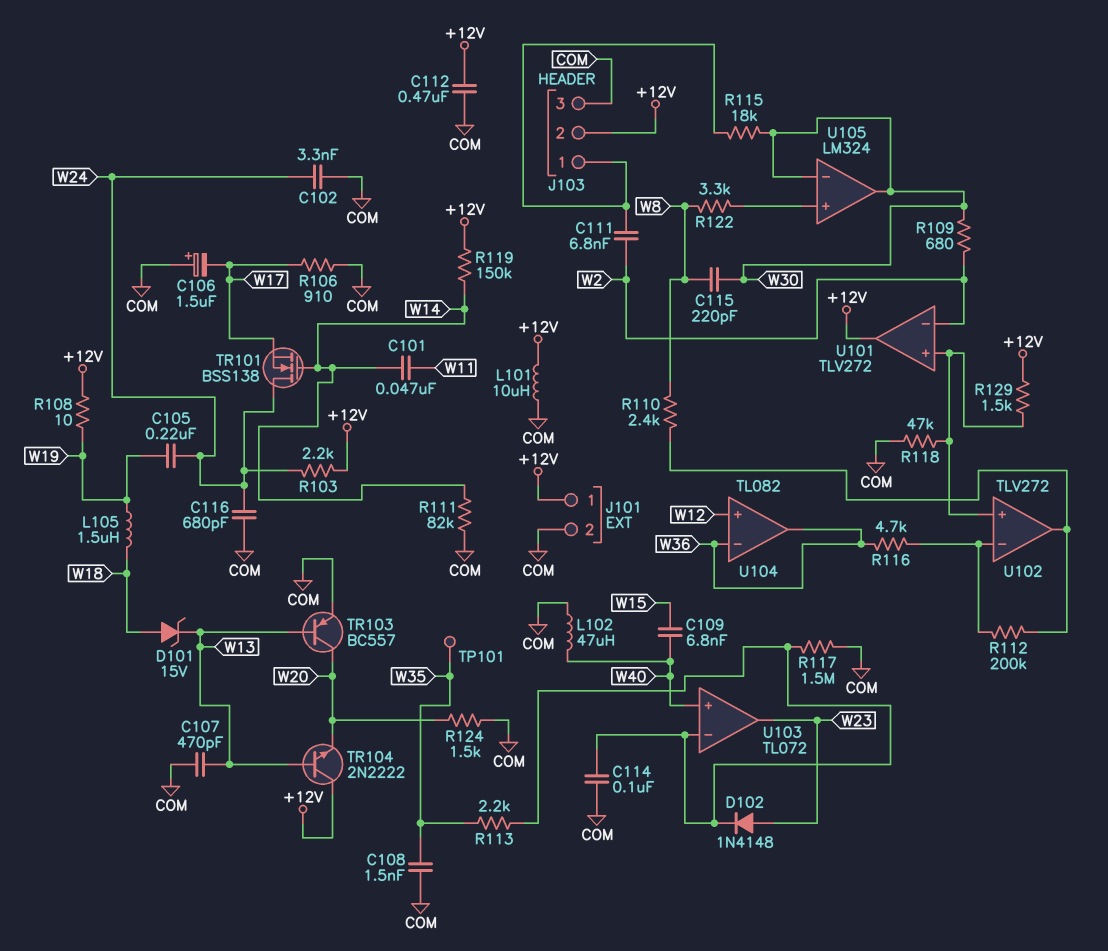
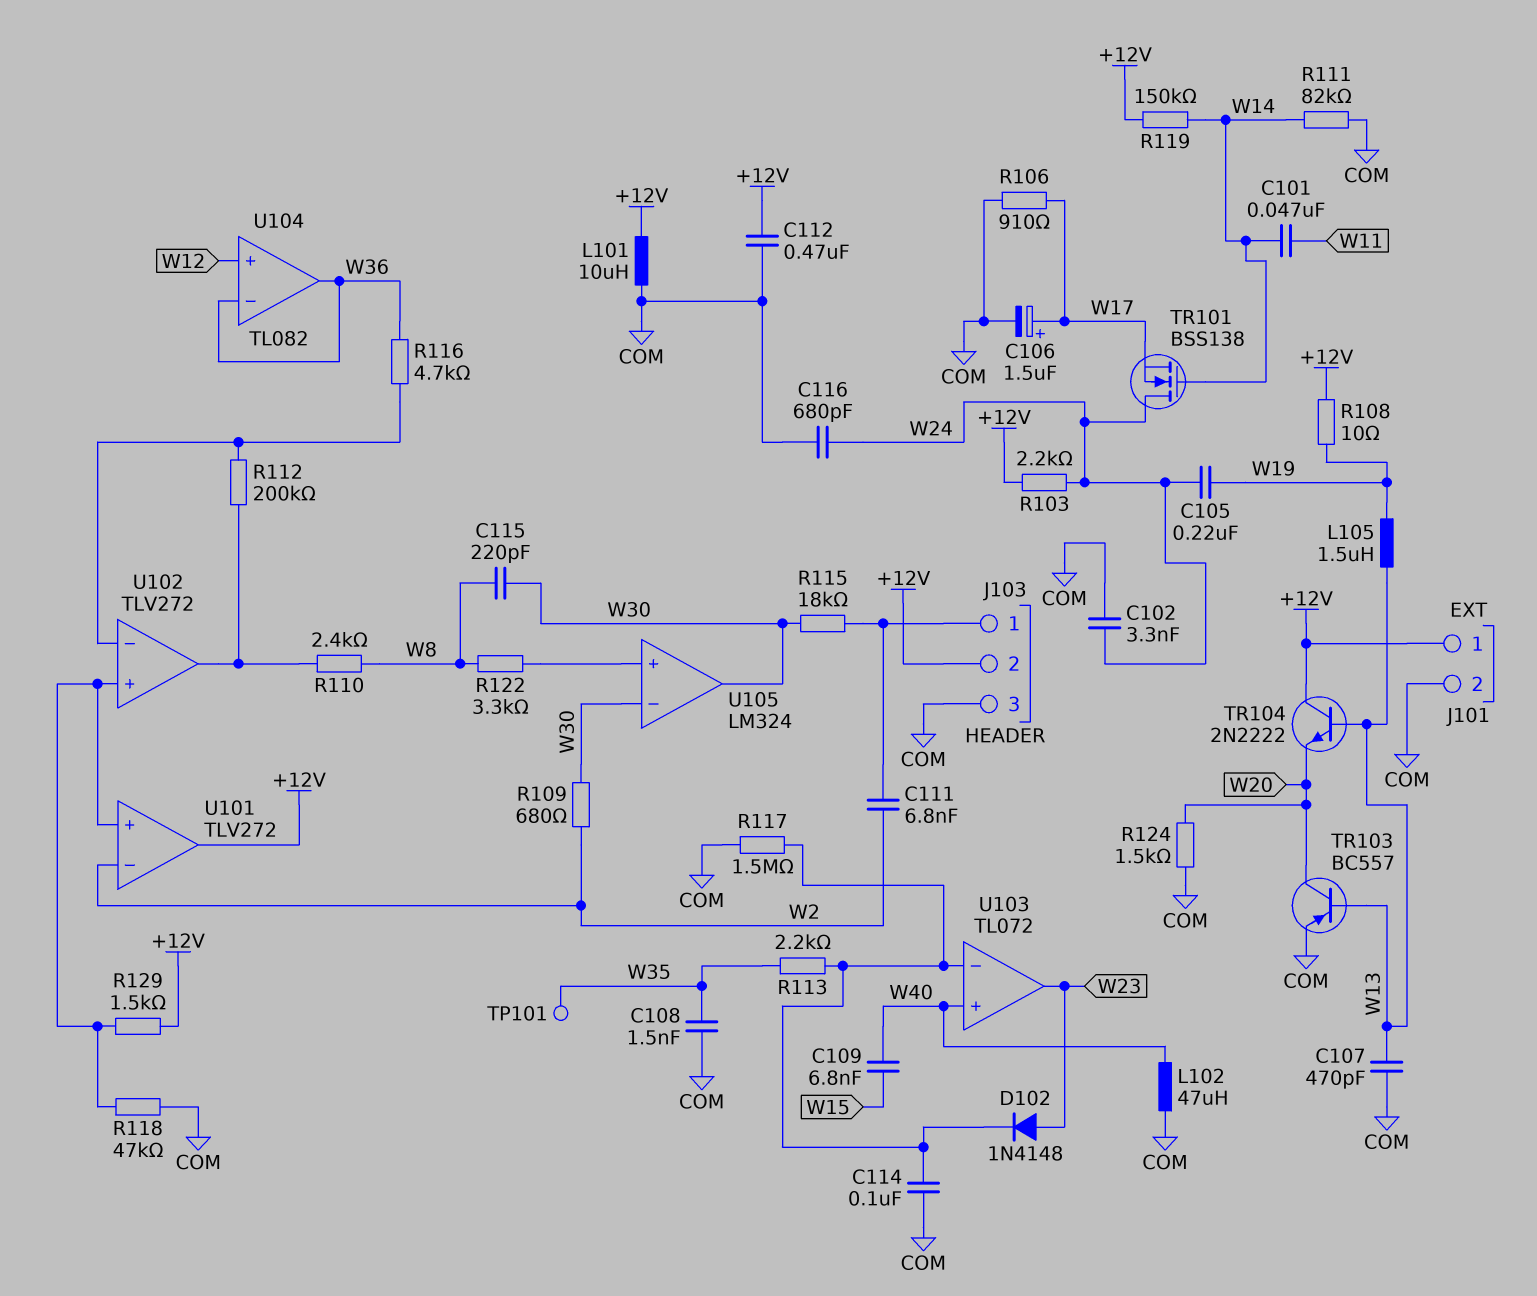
C106: 1.5uF (plus COM, minus W17) -> 1.5uF (plus W17, minus COM)
D101: zener 15V (A W18, K W13) -> none
L105: 1.5uH (W18, W19) -> 1.5uH (W13, W19)

